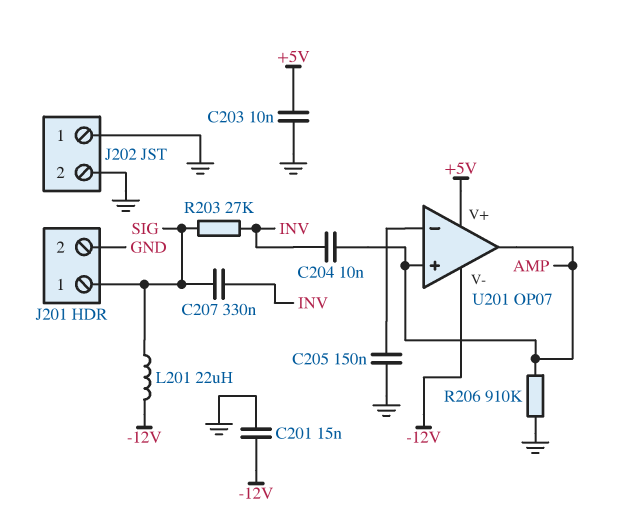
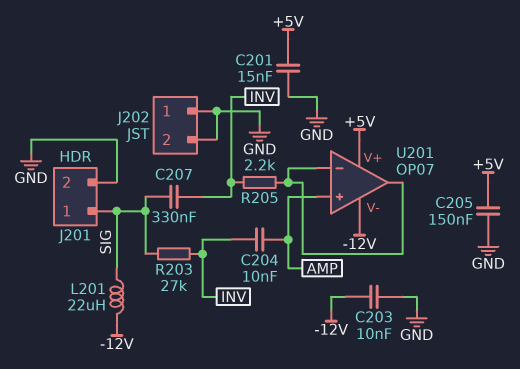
C201: 15nF (-12V, GND) -> 15nF (+5V, GND)
C203: 10nF (+5V, GND) -> 10nF (-12V, GND)
C205: 150nF (GND, U201/in-) -> 150nF (+5V, GND)
R205: none -> 2.2k (INV, U201/in-)
R206: 910k (AMP, GND) -> none
U201 pin out: AMP -> U201/in-

